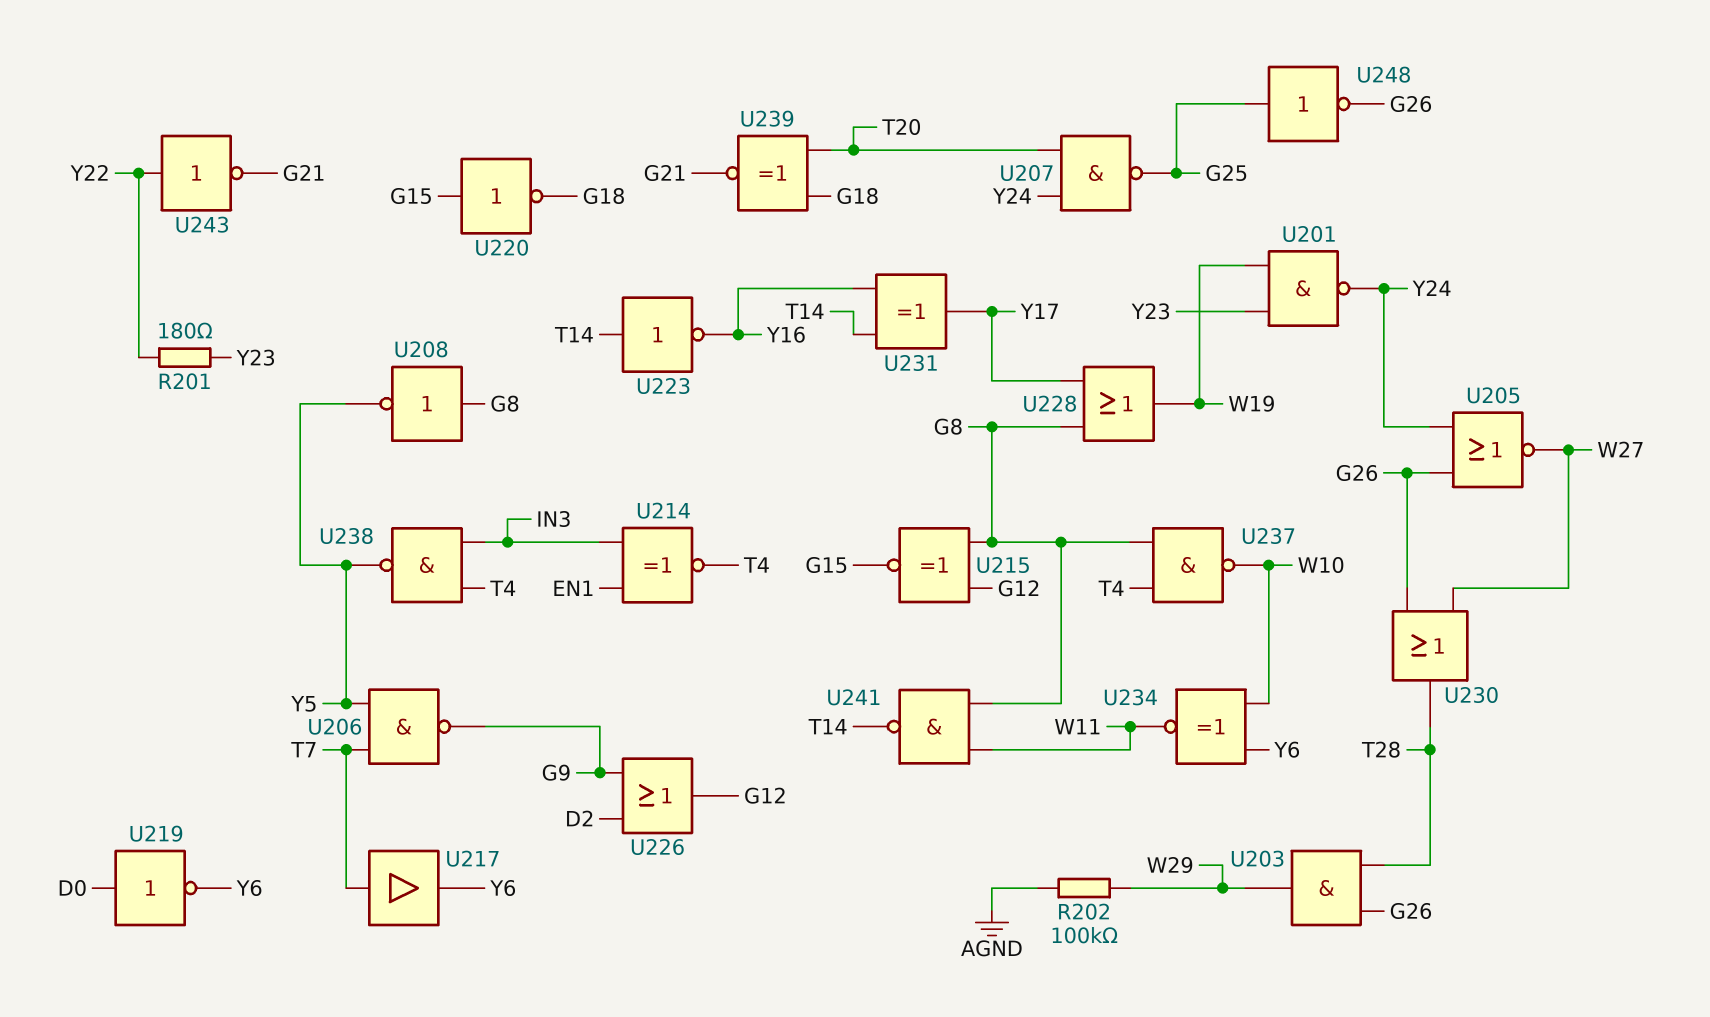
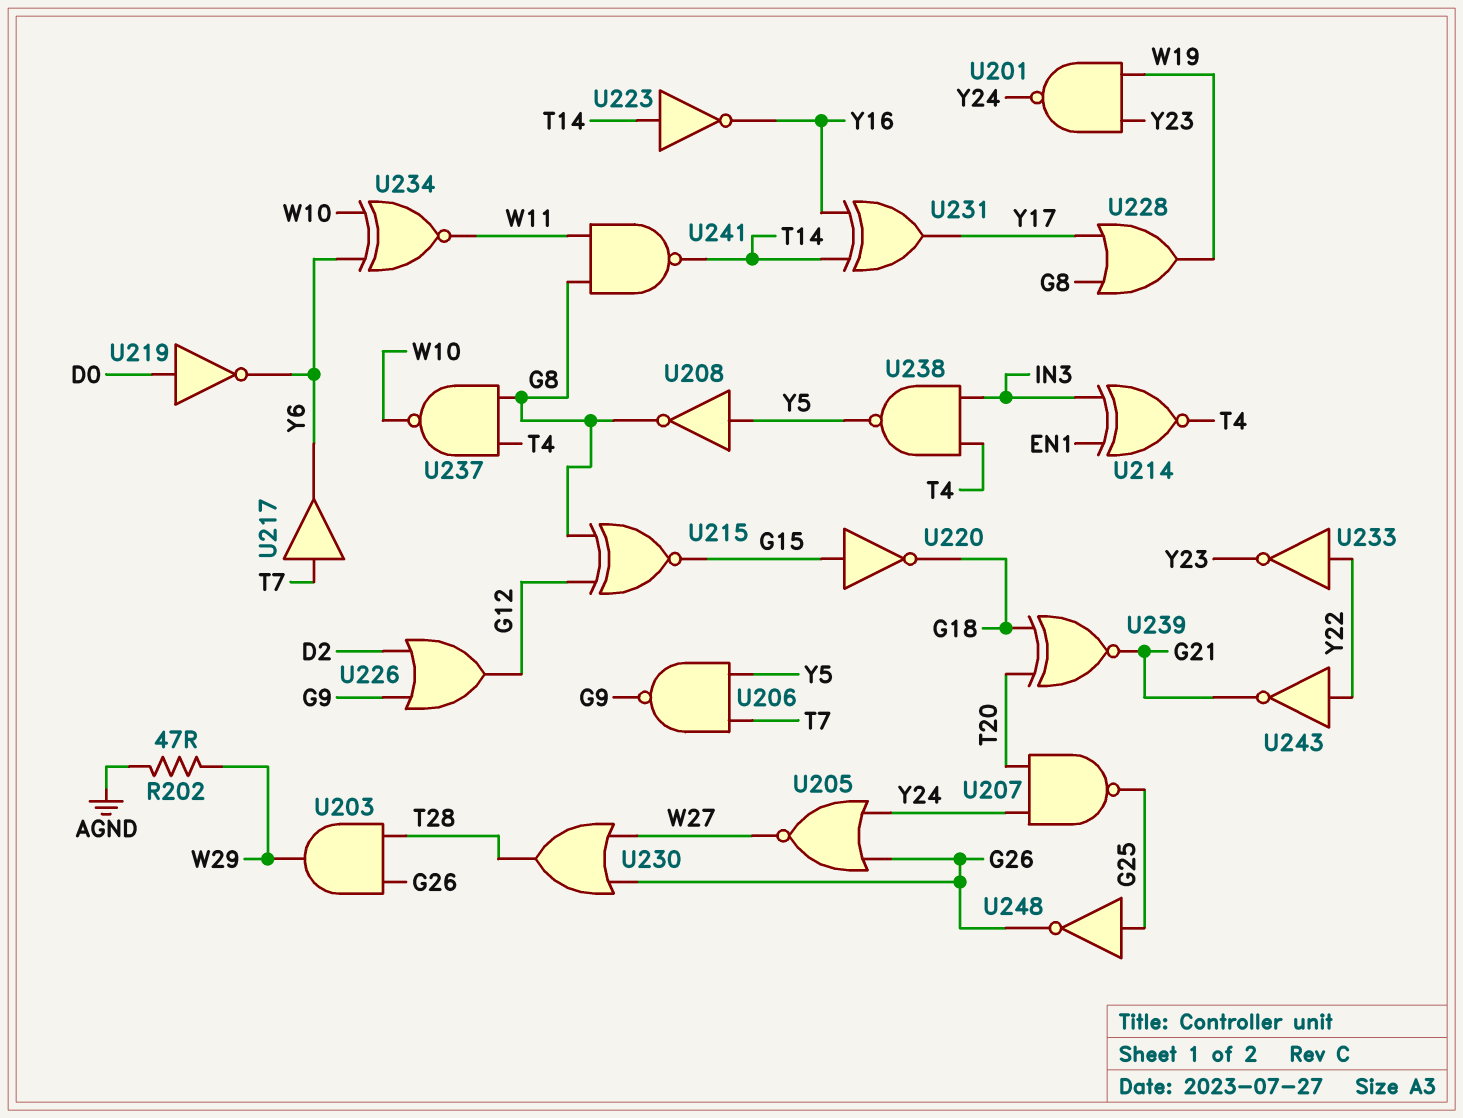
R201: 180 (Y22, Y23) -> none
R202: 100k (AGND, W29) -> 47 (AGND, W29)
U208: NOT (in G8, out Y5) -> NOT (in Y5, out G8)
U233: none -> NOT (in Y22, out Y23)

